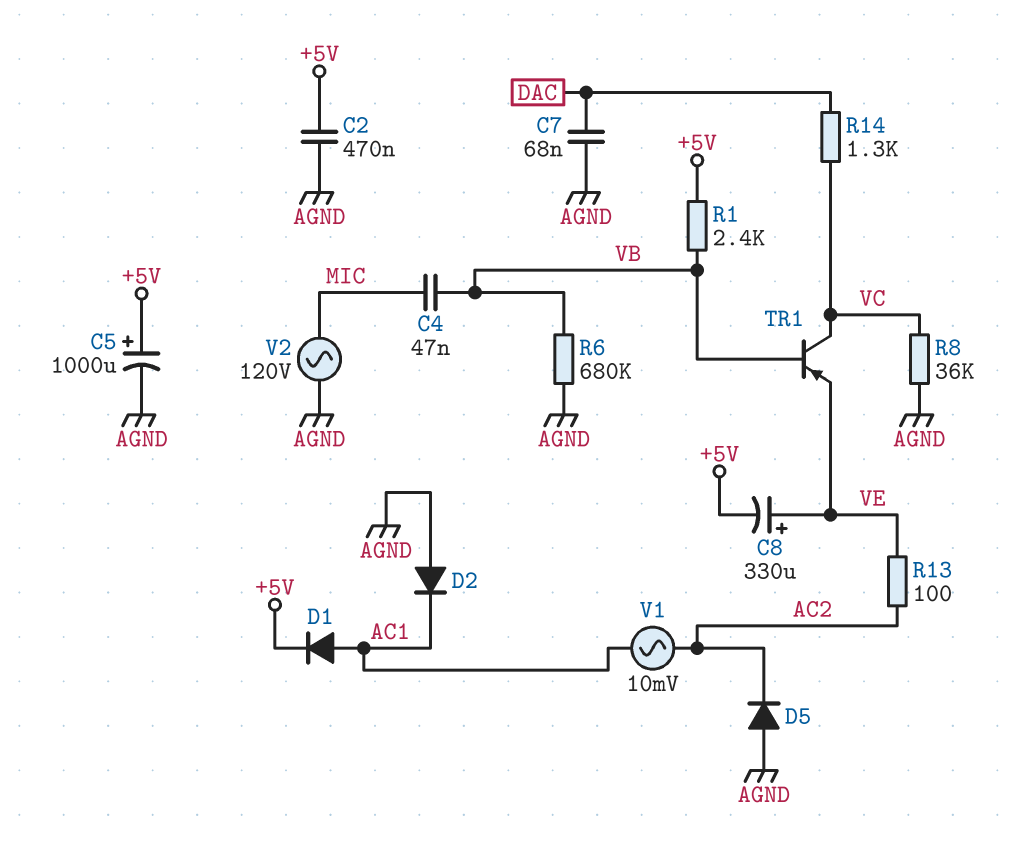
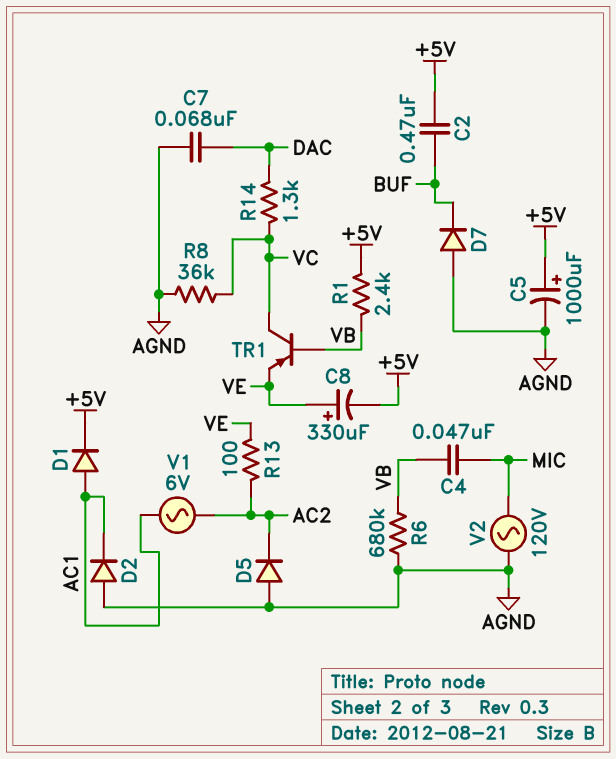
C2: 470nF (+5V, AGND) -> 470nF (+5V, BUF)
D7: none -> diode (A AGND, K BUF)
V1: AC 10mV (AC1, AC2) -> AC 6V (AC1, AC2)

